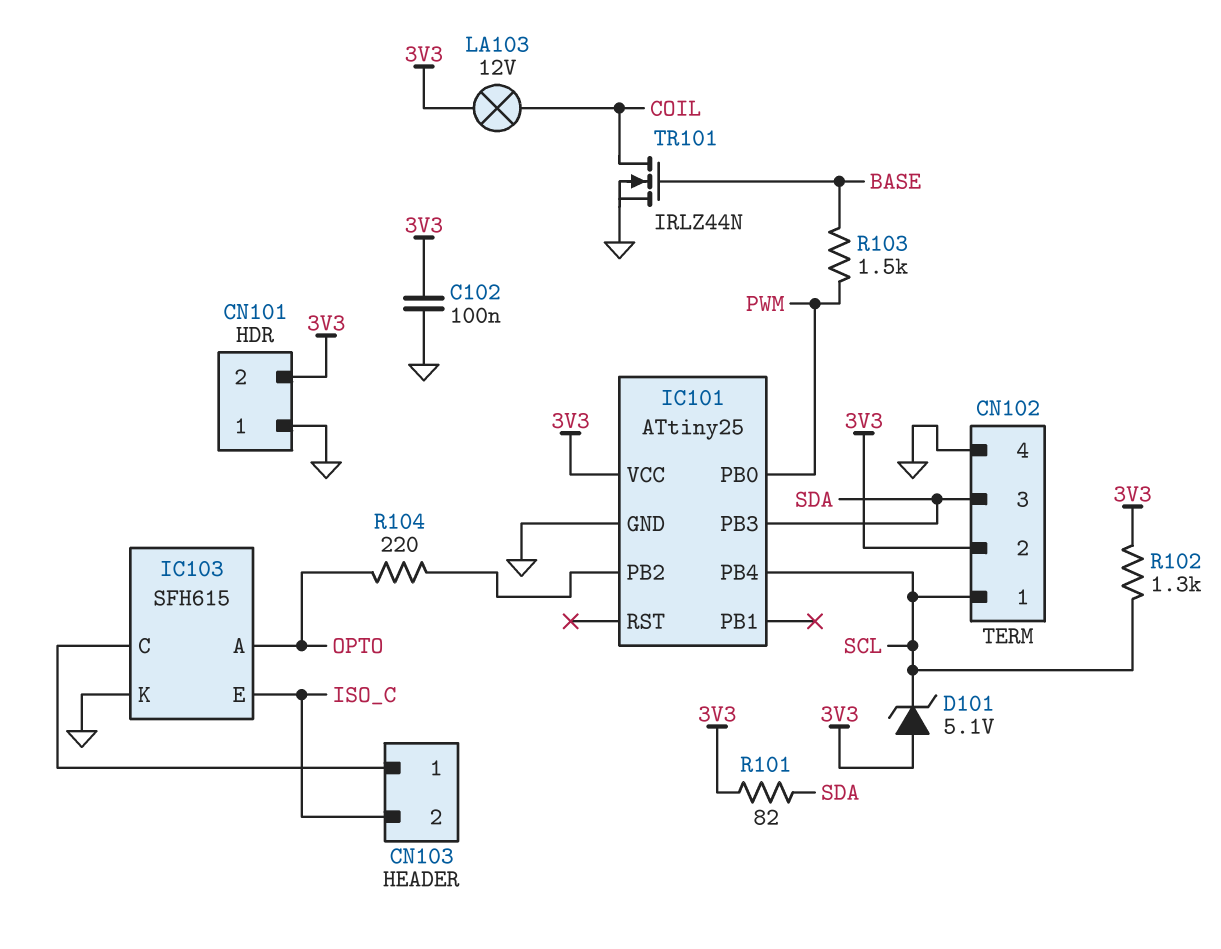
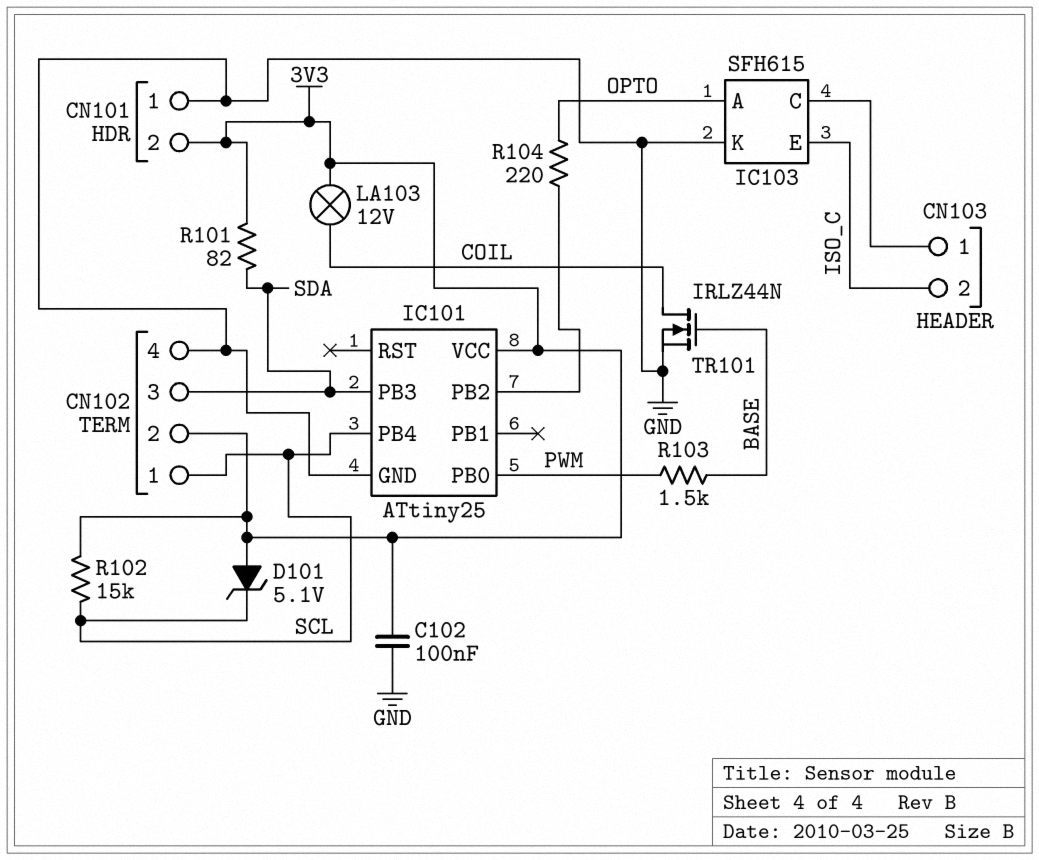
R102: 1.3k (3V3, SCL) -> 15k (3V3, SCL)

